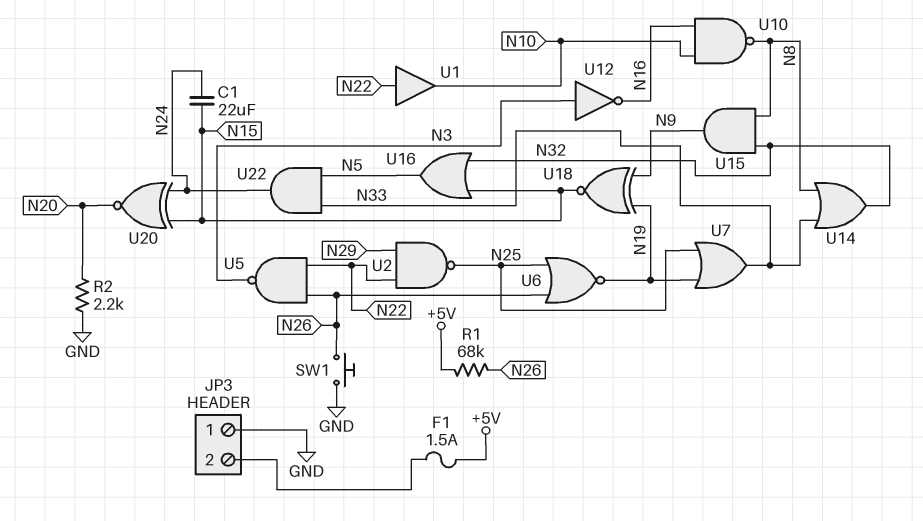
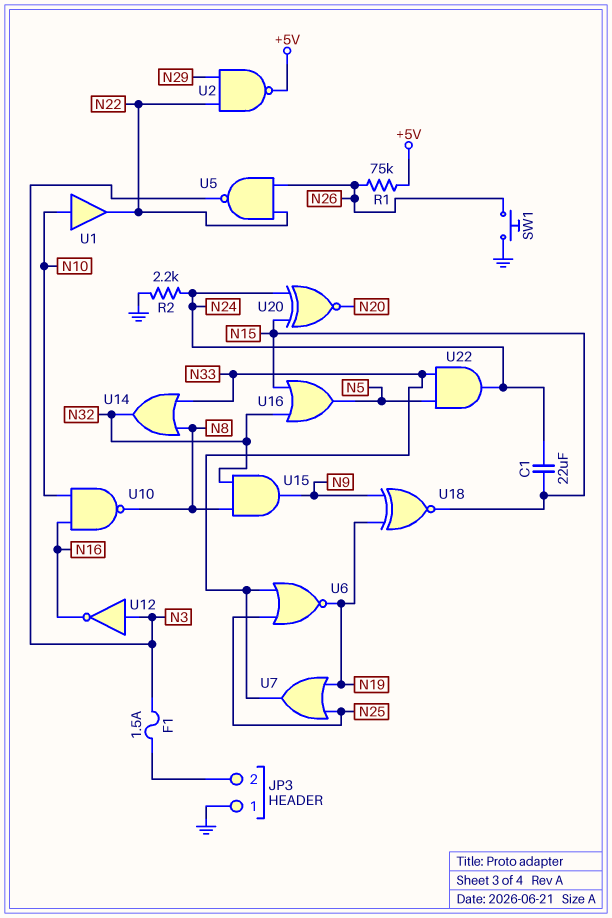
F1: 1.5A (+5V, JP3/2) -> 1.5A (JP3/2, N3)
R1: 68k (+5V, N26) -> 75k (+5V, N26)
R2: 2.2k (GND, N20) -> 2.2k (GND, N24)
U1: buffer (in N22, out N10) -> buffer (in N10, out N22)
U2: NAND (in N22, in N29, out N25) -> NAND (in N22, in N29, out +5V)
U6: NOR (in N25, in N26, out N19) -> NOR (in N25, in N33, out N19)

